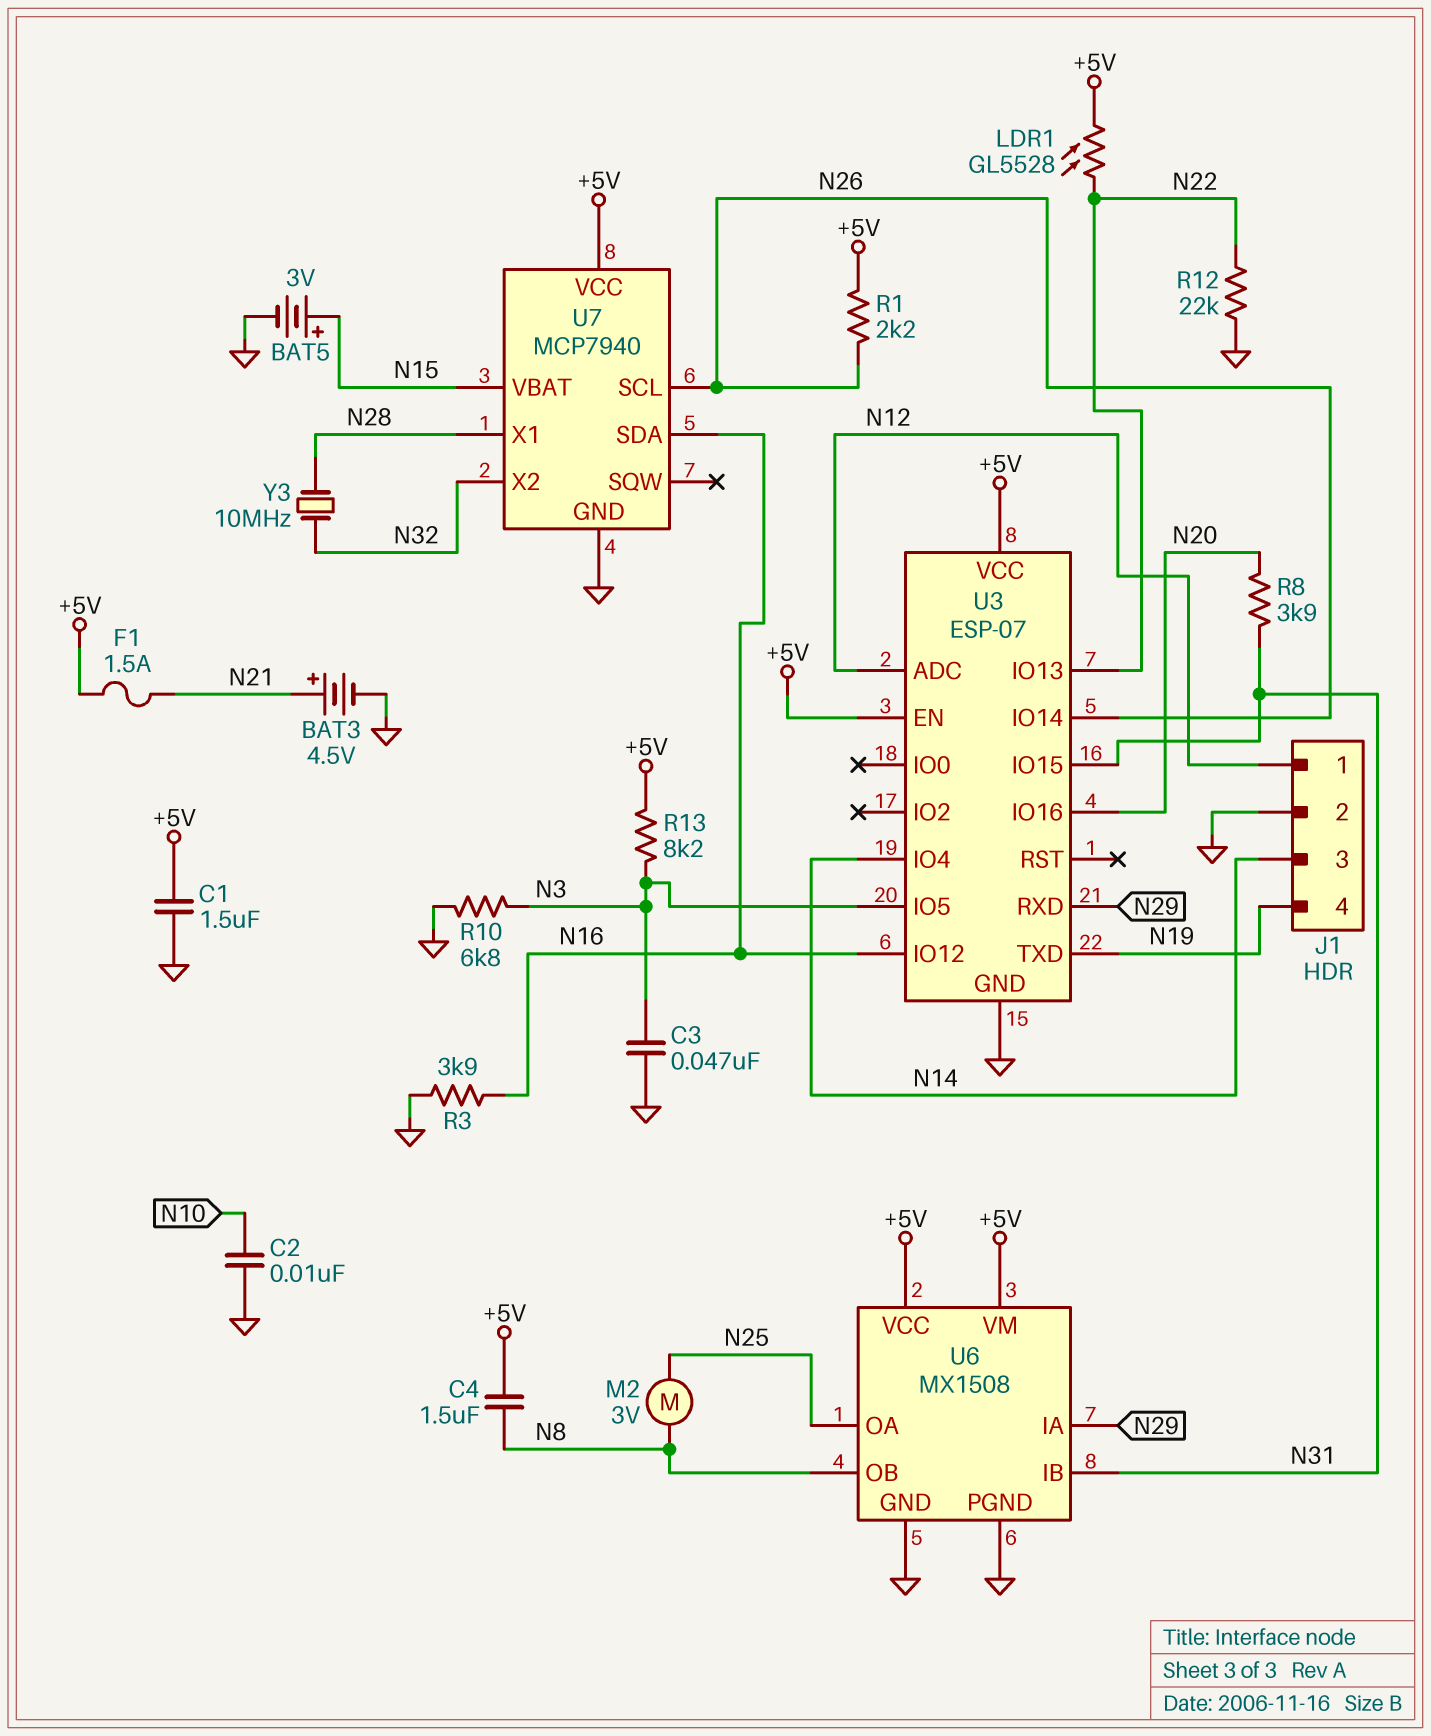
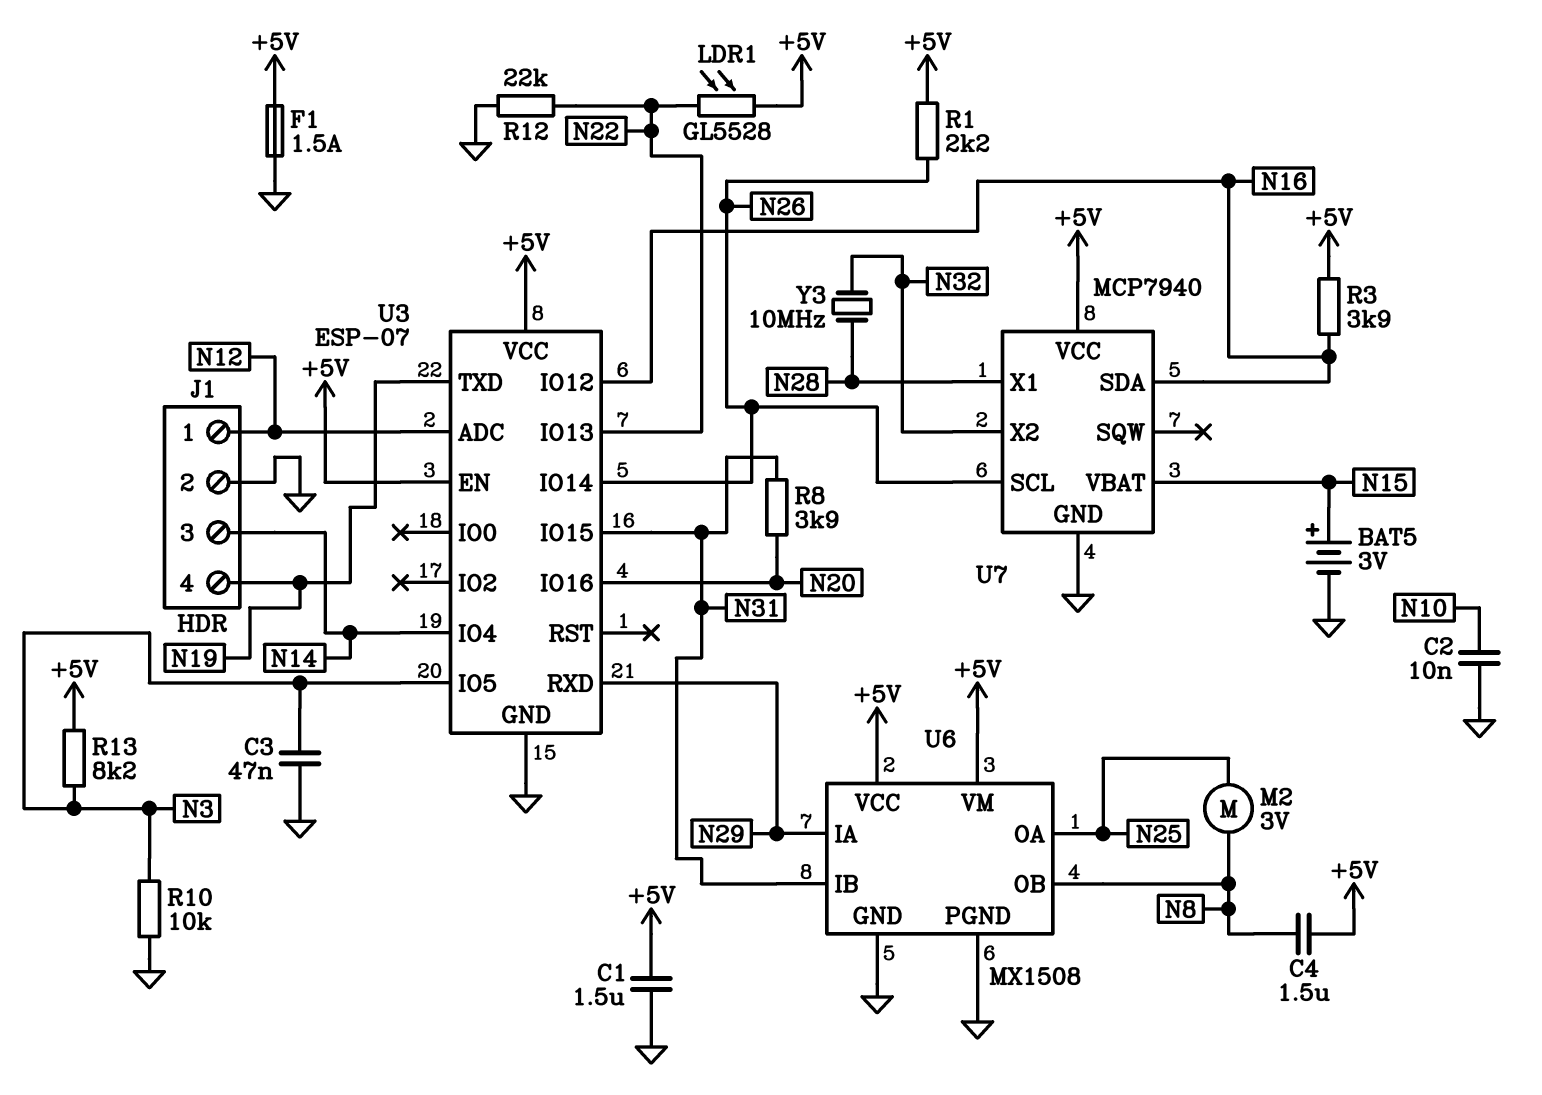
BAT3: 4.5V (plus N21, minus GND) -> none
F1: 1.5A (+5V, N21) -> 1.5A (+5V, GND)
R3: 3.9k (GND, N16) -> 3.9k (+5V, N16)
R10: 6.8k (GND, N3) -> 10k (GND, N3)

